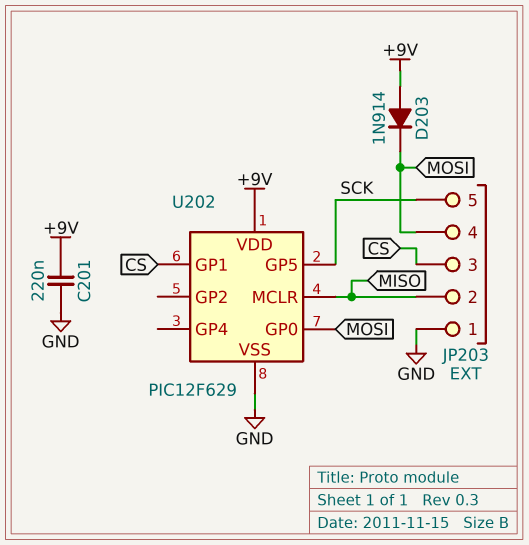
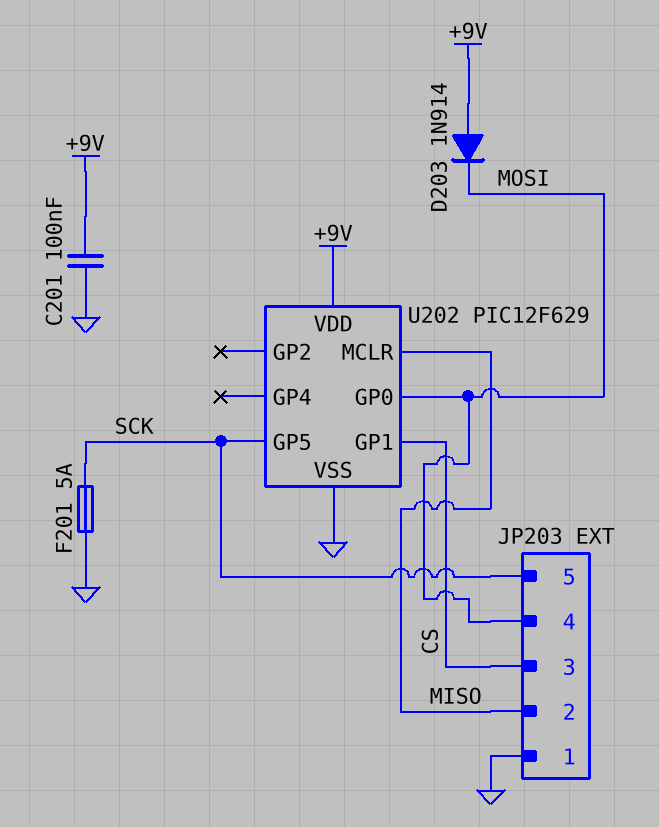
C201: 220nF (+9V, GND) -> 100nF (+9V, GND)
F201: none -> 5A (GND, SCK)

